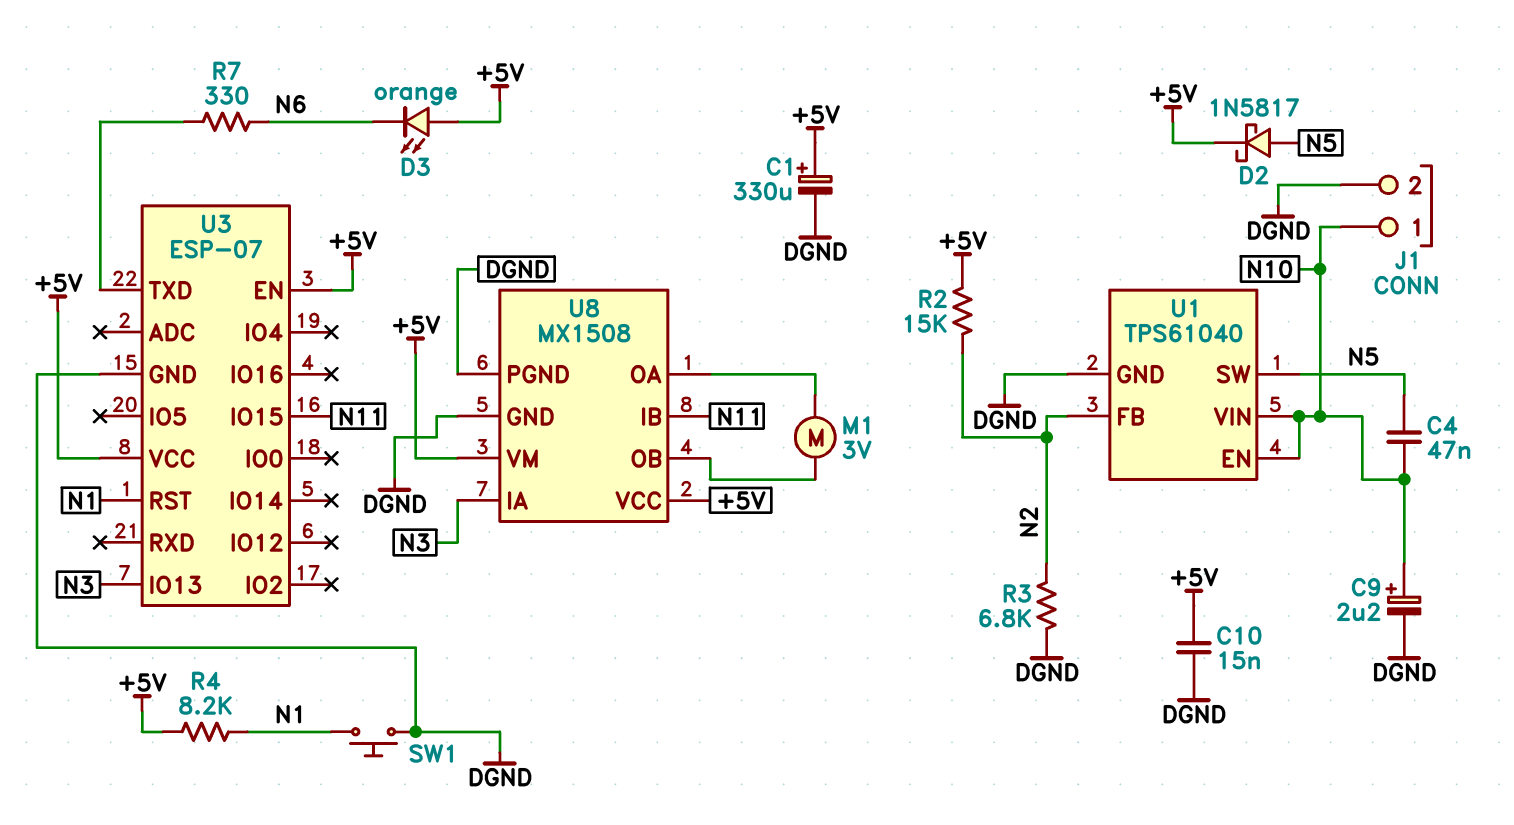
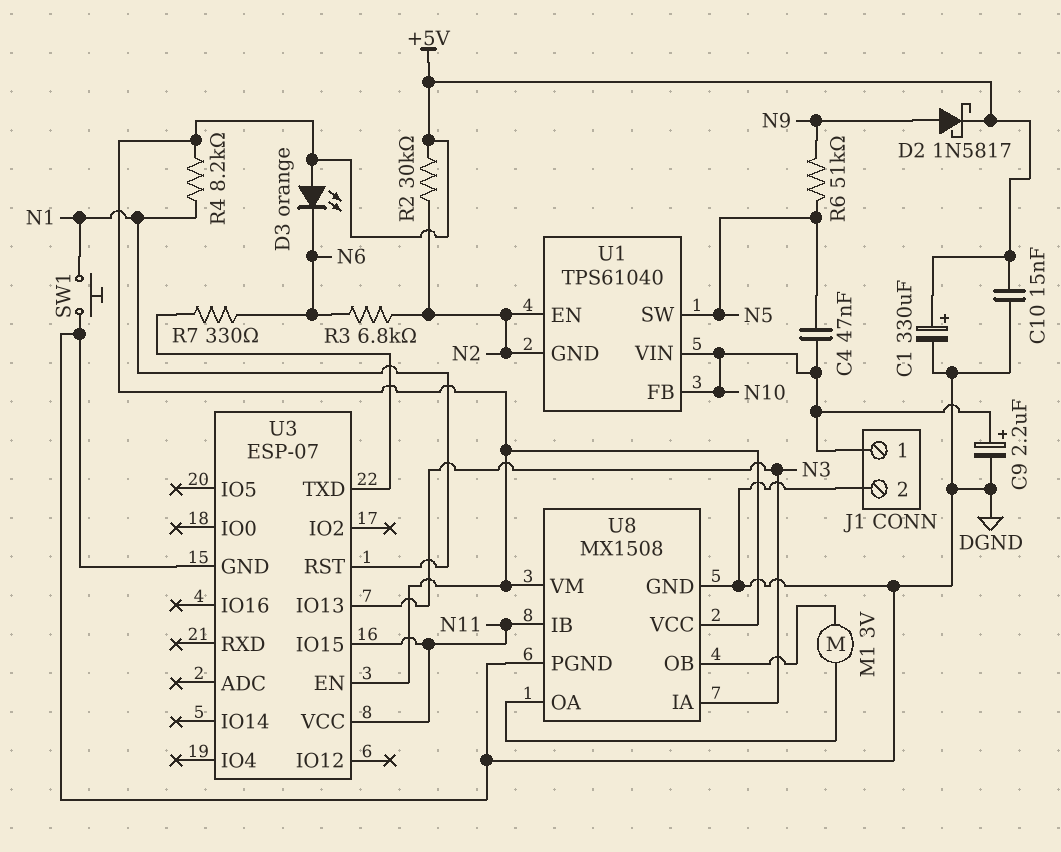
D2: schottky 1N5817 (A N5, K +5V) -> schottky 1N5817 (A N9, K +5V)
R2: 15k (+5V, N2) -> 30k (+5V, N2)
R3: 6.8k (DGND, N2) -> 6.8k (N2, N6)
R6: none -> 51k (N5, N9)
U1 pin EN: N10 -> N2
U1 pin FB: N2 -> N10
U1 pin GND: DGND -> N2
U3 pin VCC: +5V -> N11

